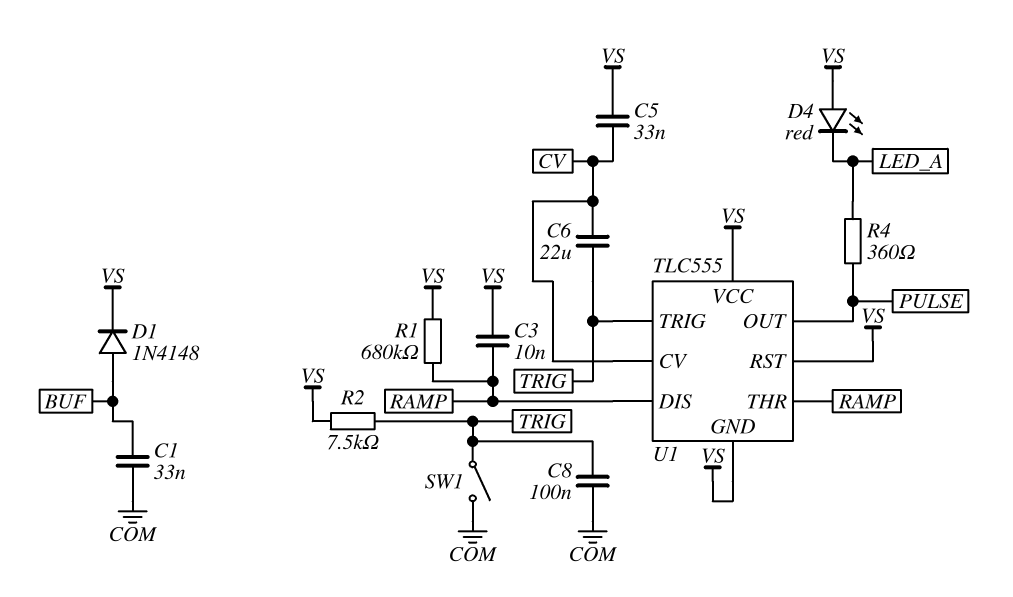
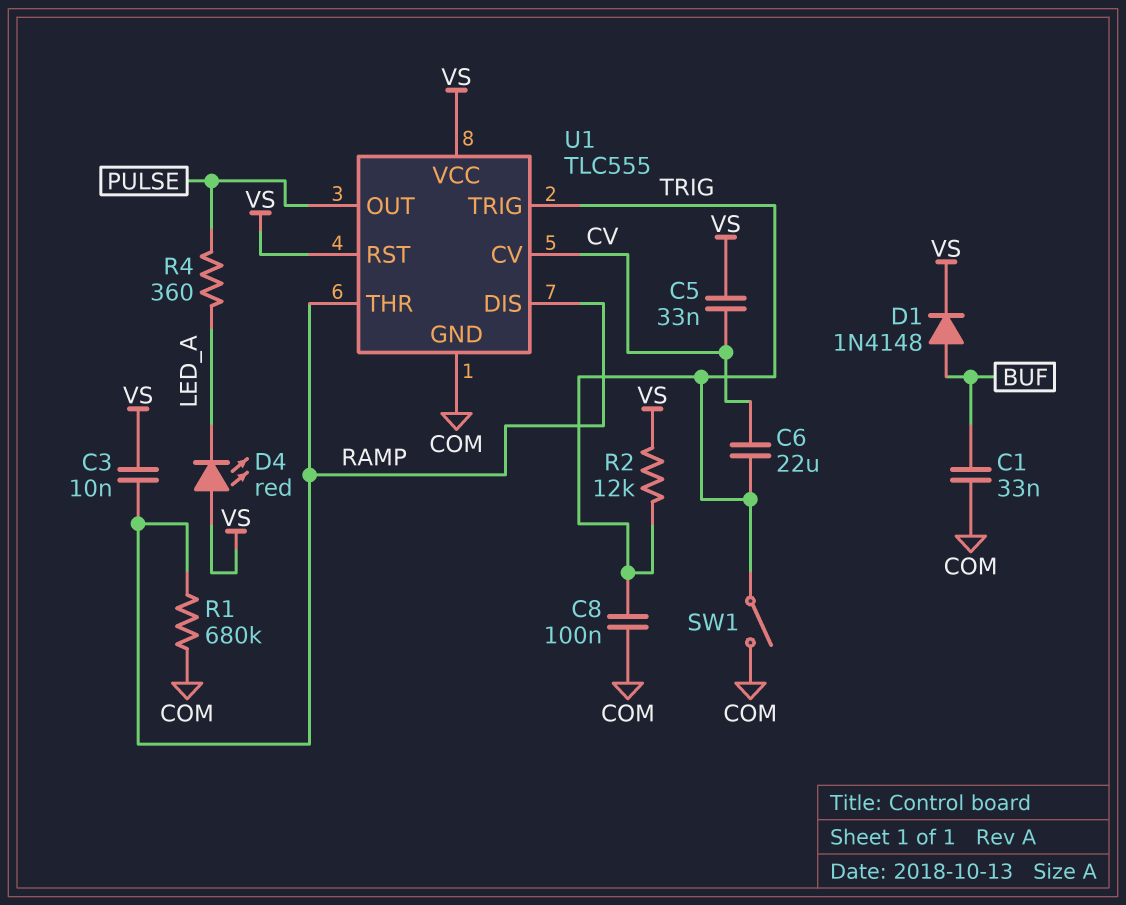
R1: 680k (RAMP, VS) -> 680k (COM, RAMP)
R2: 7.5k (TRIG, VS) -> 12k (TRIG, VS)
U1 pin GND: VS -> COM

